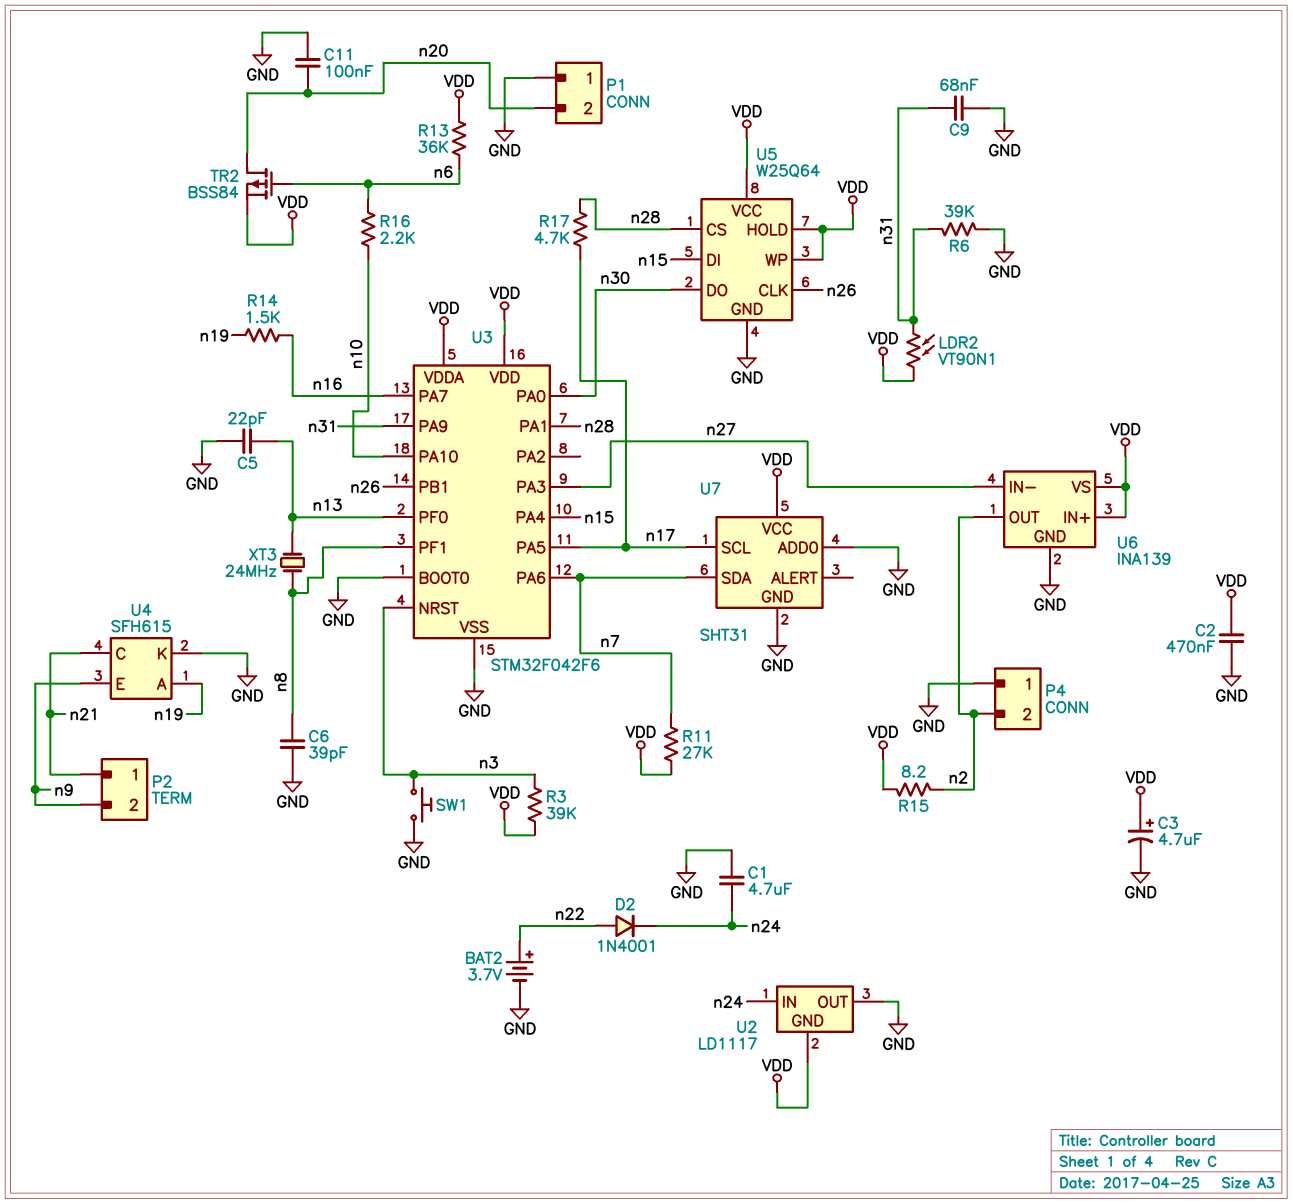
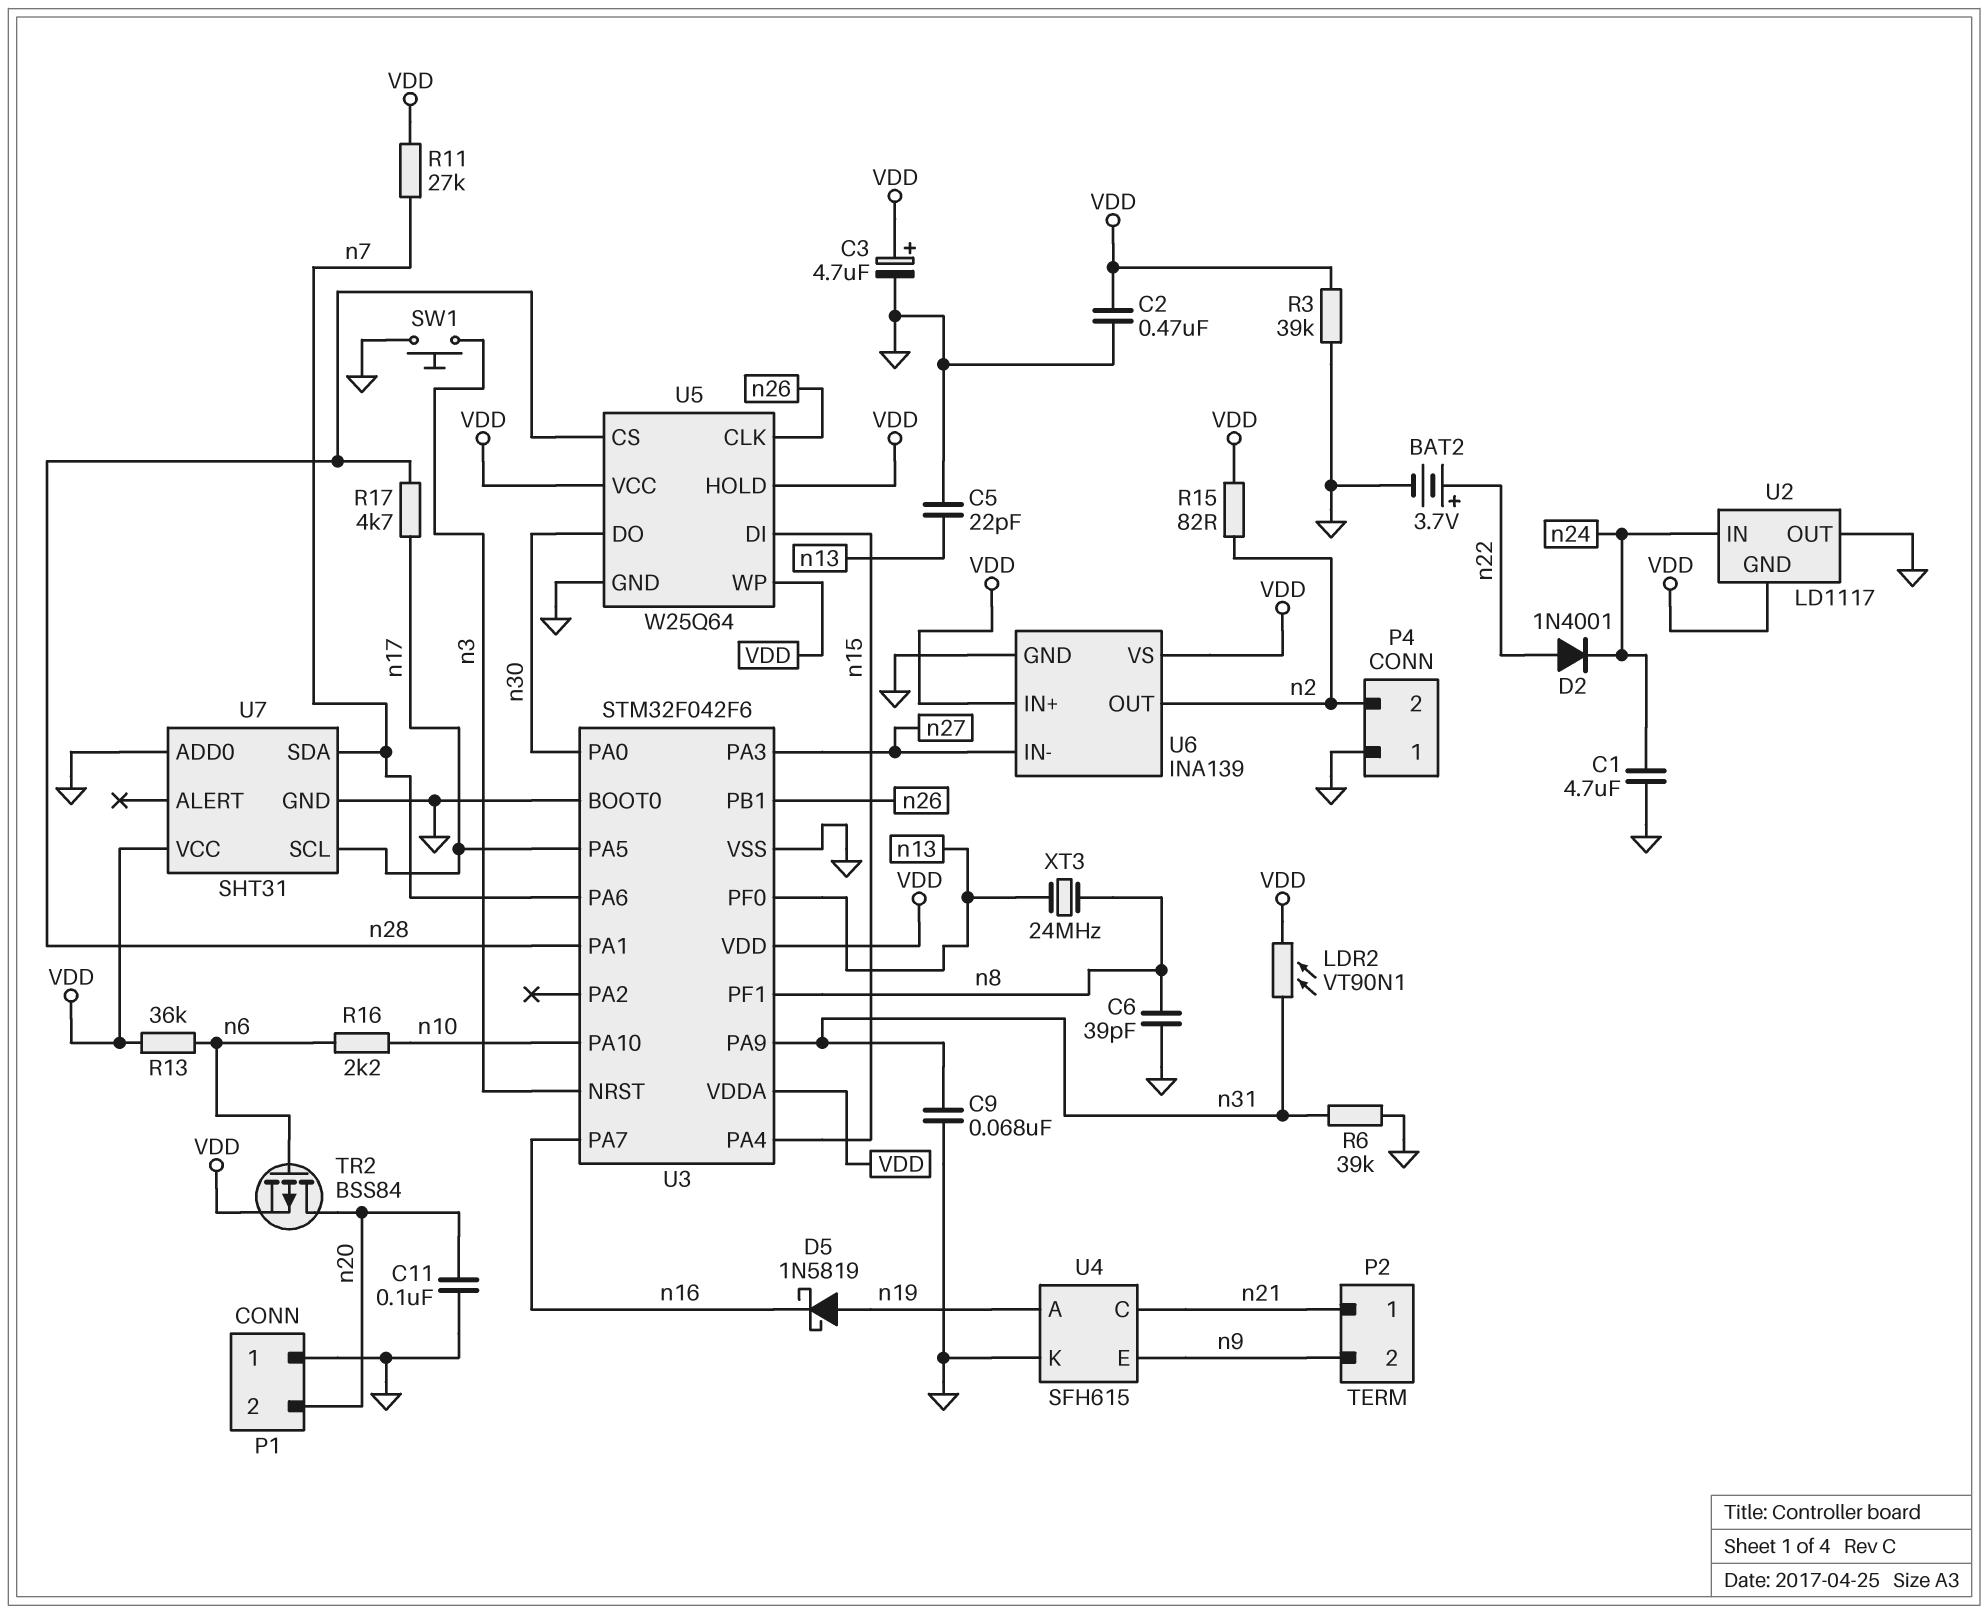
D5: none -> schottky 1N5819 (A n19, K n16)
R3: 39k (VDD, n3) -> 39k (GND, VDD)
R14: 1.5k (n16, n19) -> none
R15: 8.2 (VDD, n2) -> 82 (VDD, n2)

